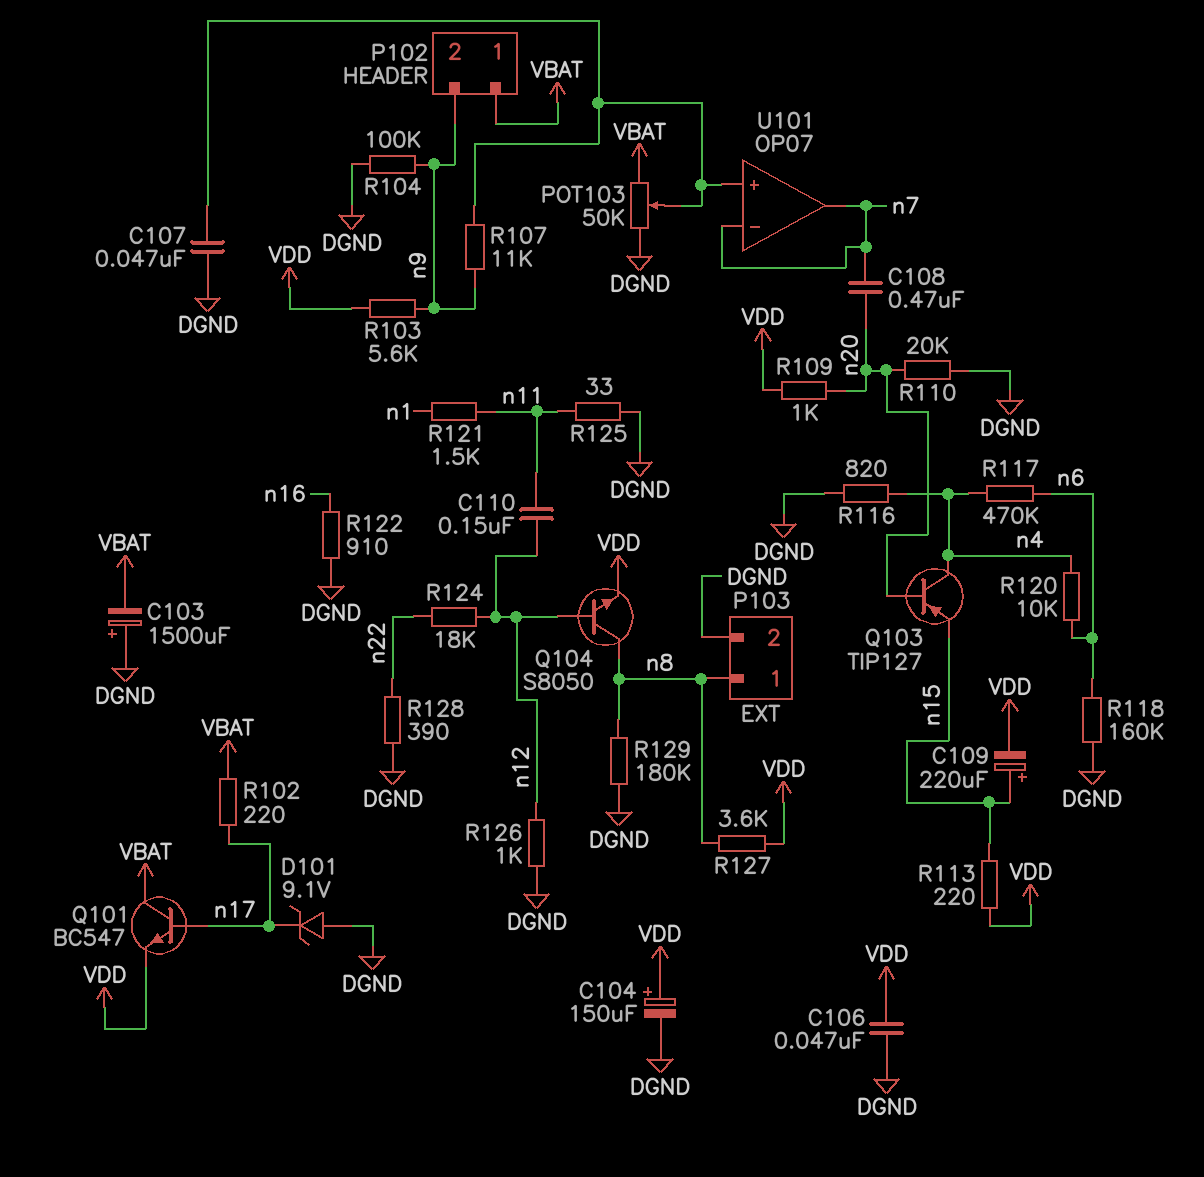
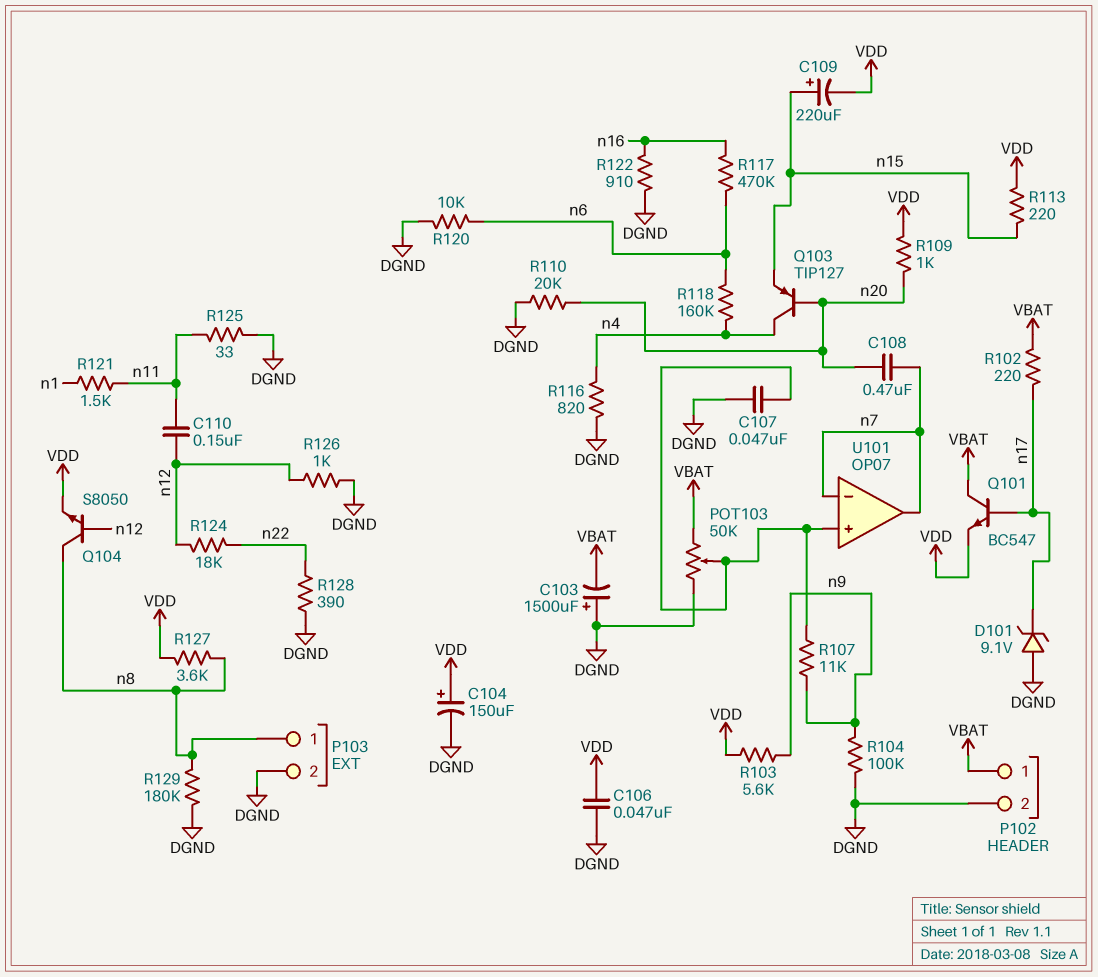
P102 pin 2: n9 -> DGND
R117: 470k (n4, n6) -> 470k (n6, n16)
R118: 160k (DGND, n6) -> 160k (n4, n6)
R120: 10k (n4, n6) -> 10k (DGND, n6)

